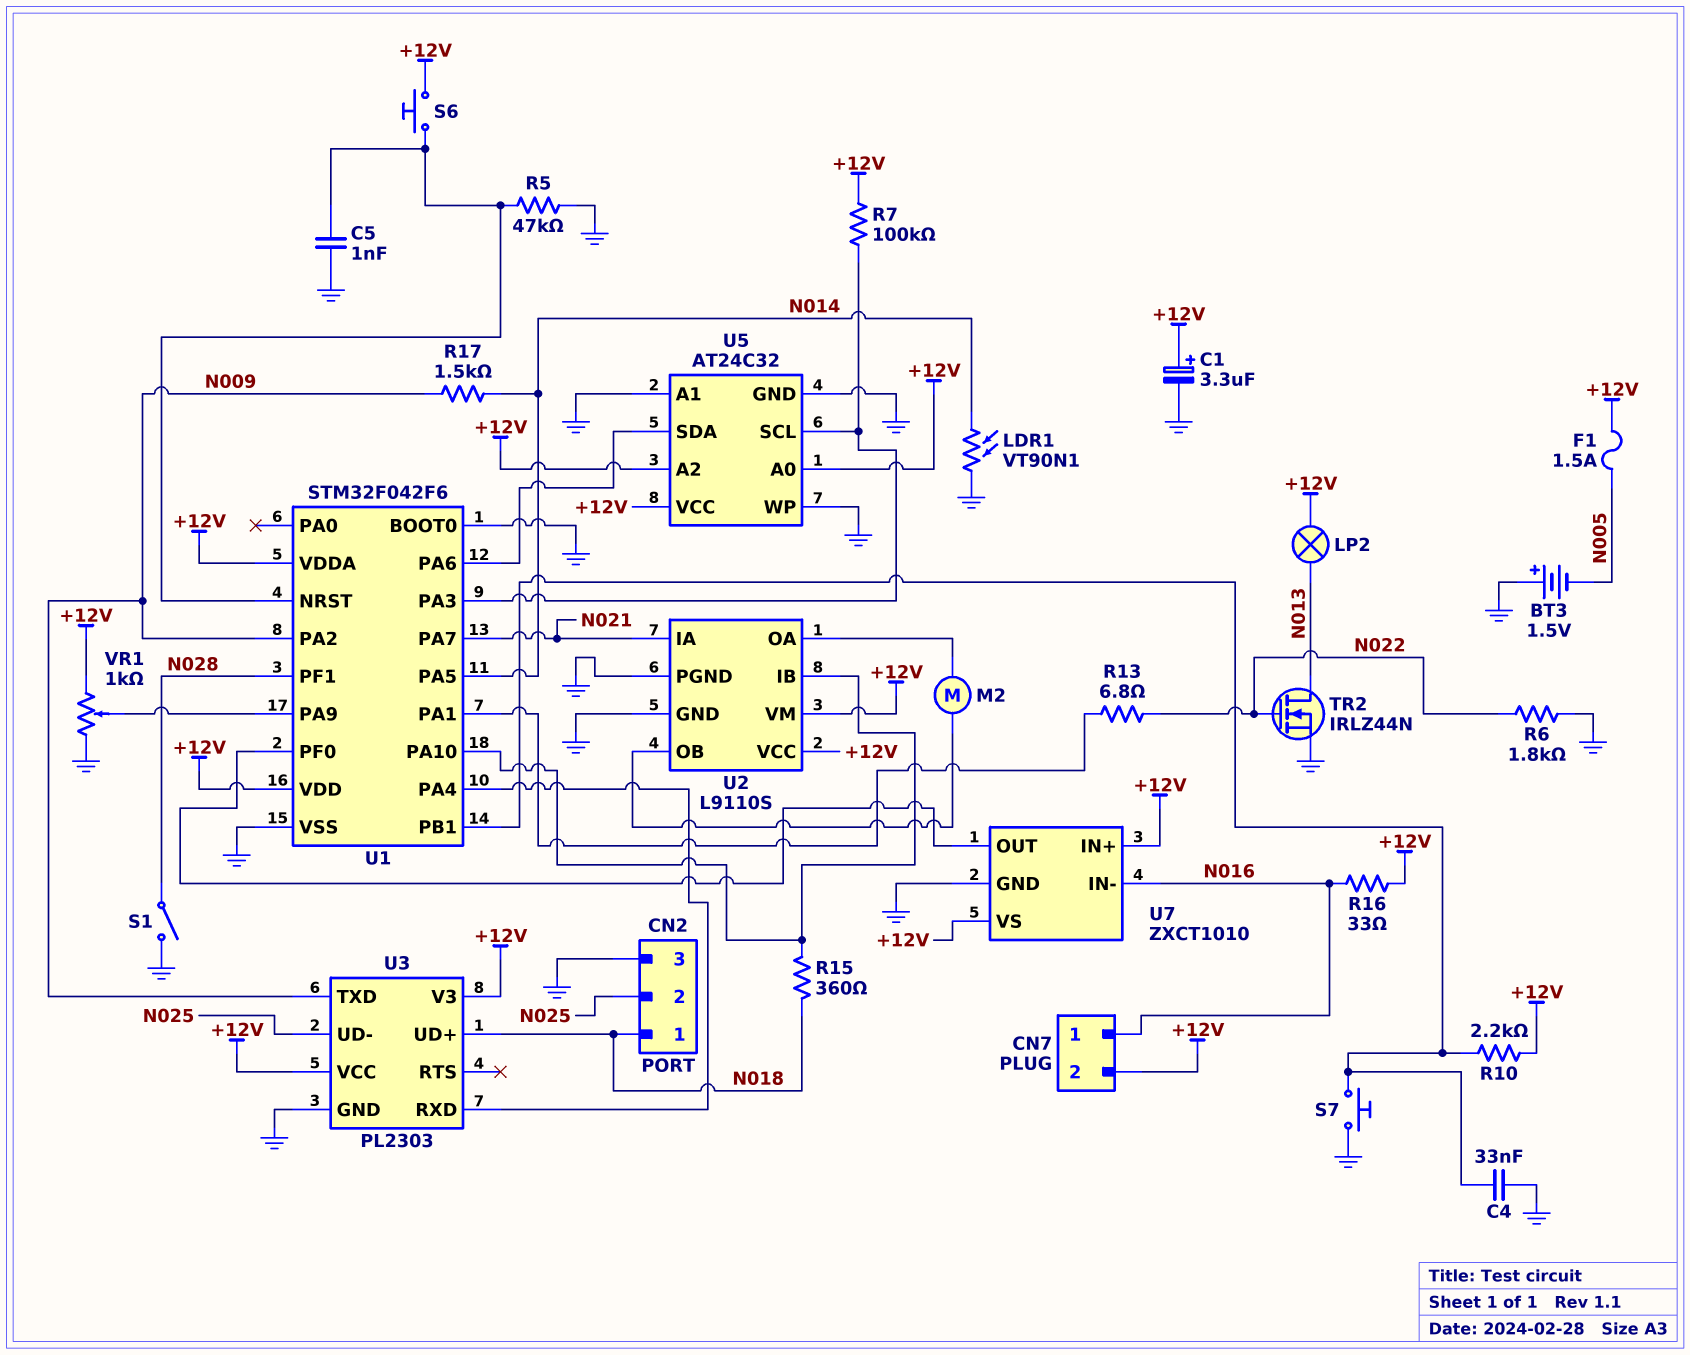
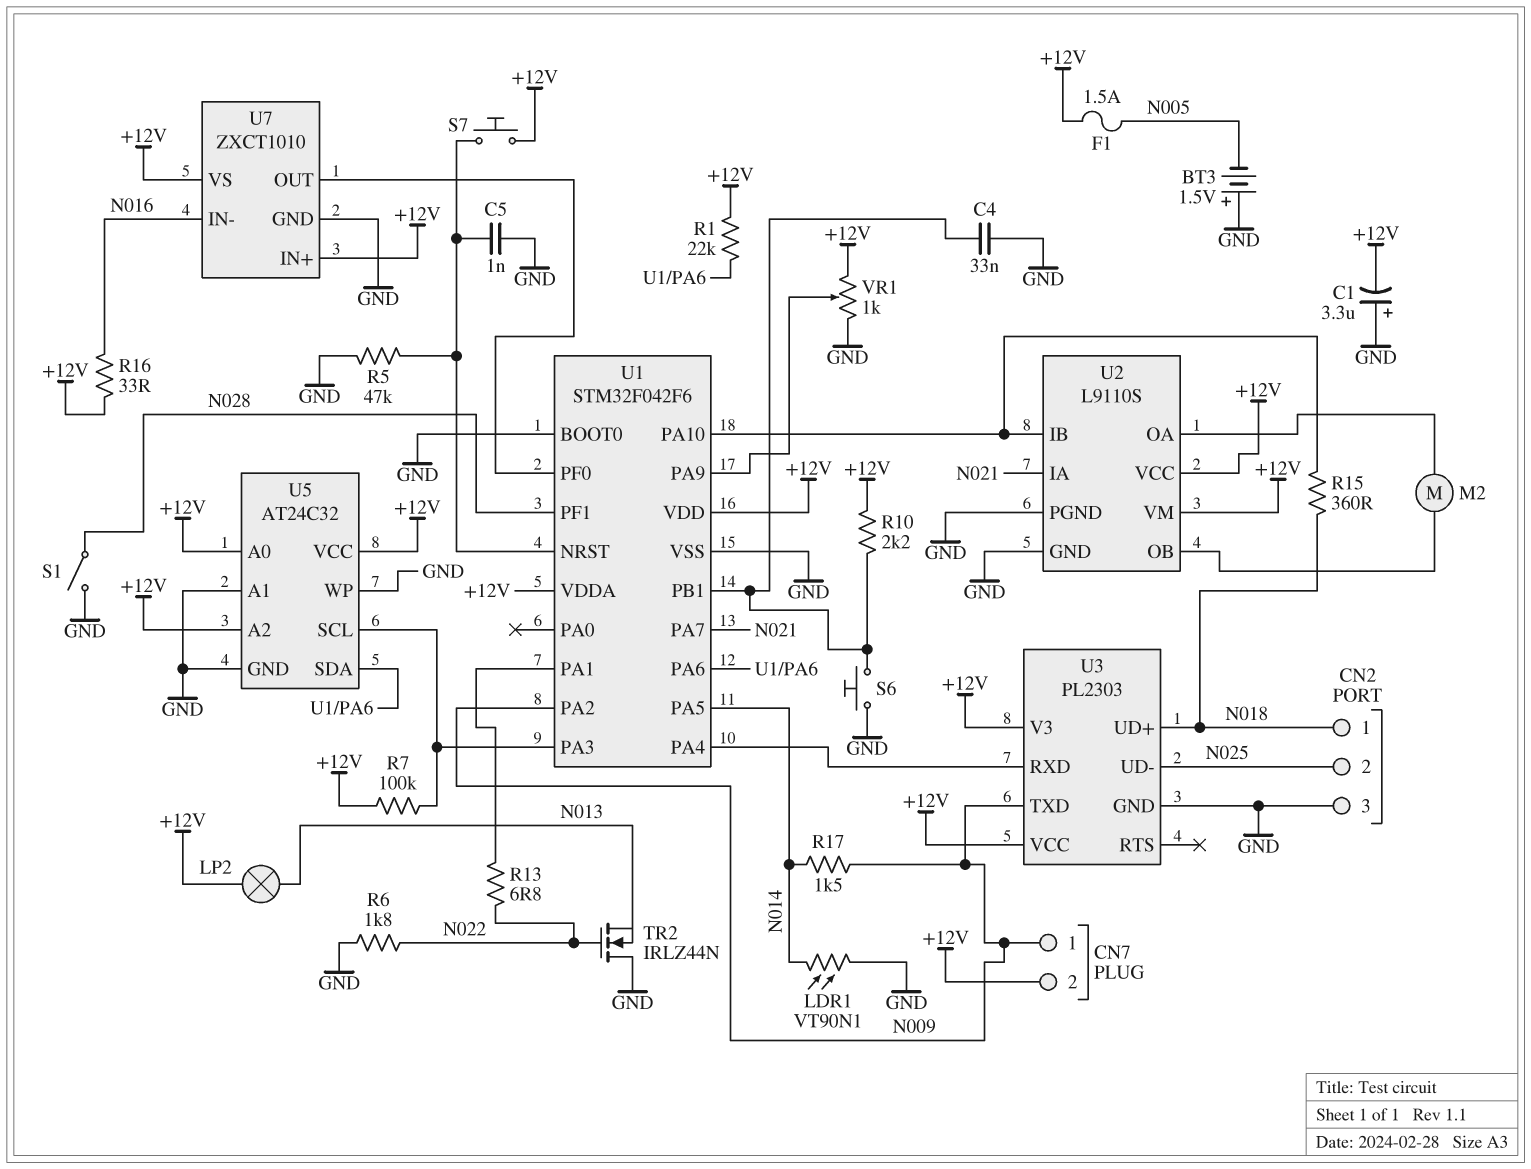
C1: 3.3uF (plus +12V, minus GND) -> 3.3uF (plus GND, minus +12V)
CN7 pin 1: N016 -> N009
R1: none -> 22k (+12V, U1/PA6)
S6: button (+12V, U1/NRST) -> button (GND, U1/PB1)
S7: button (GND, U1/PB1) -> button (+12V, U1/NRST)
TR2: NMOS IRLZ44N (G N022, D N013, S GND) -> NMOS IRLZ44N (G N022, D GND, S N013)

